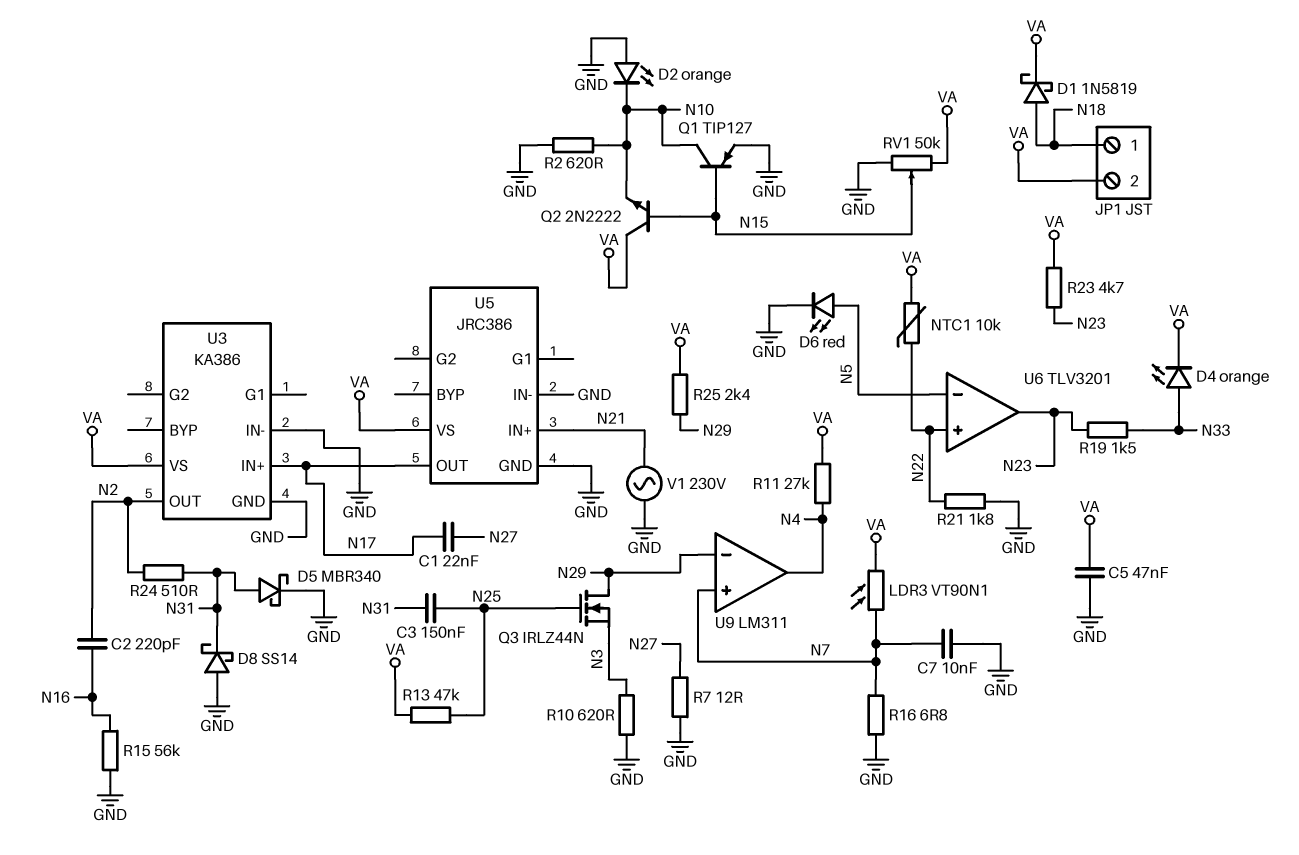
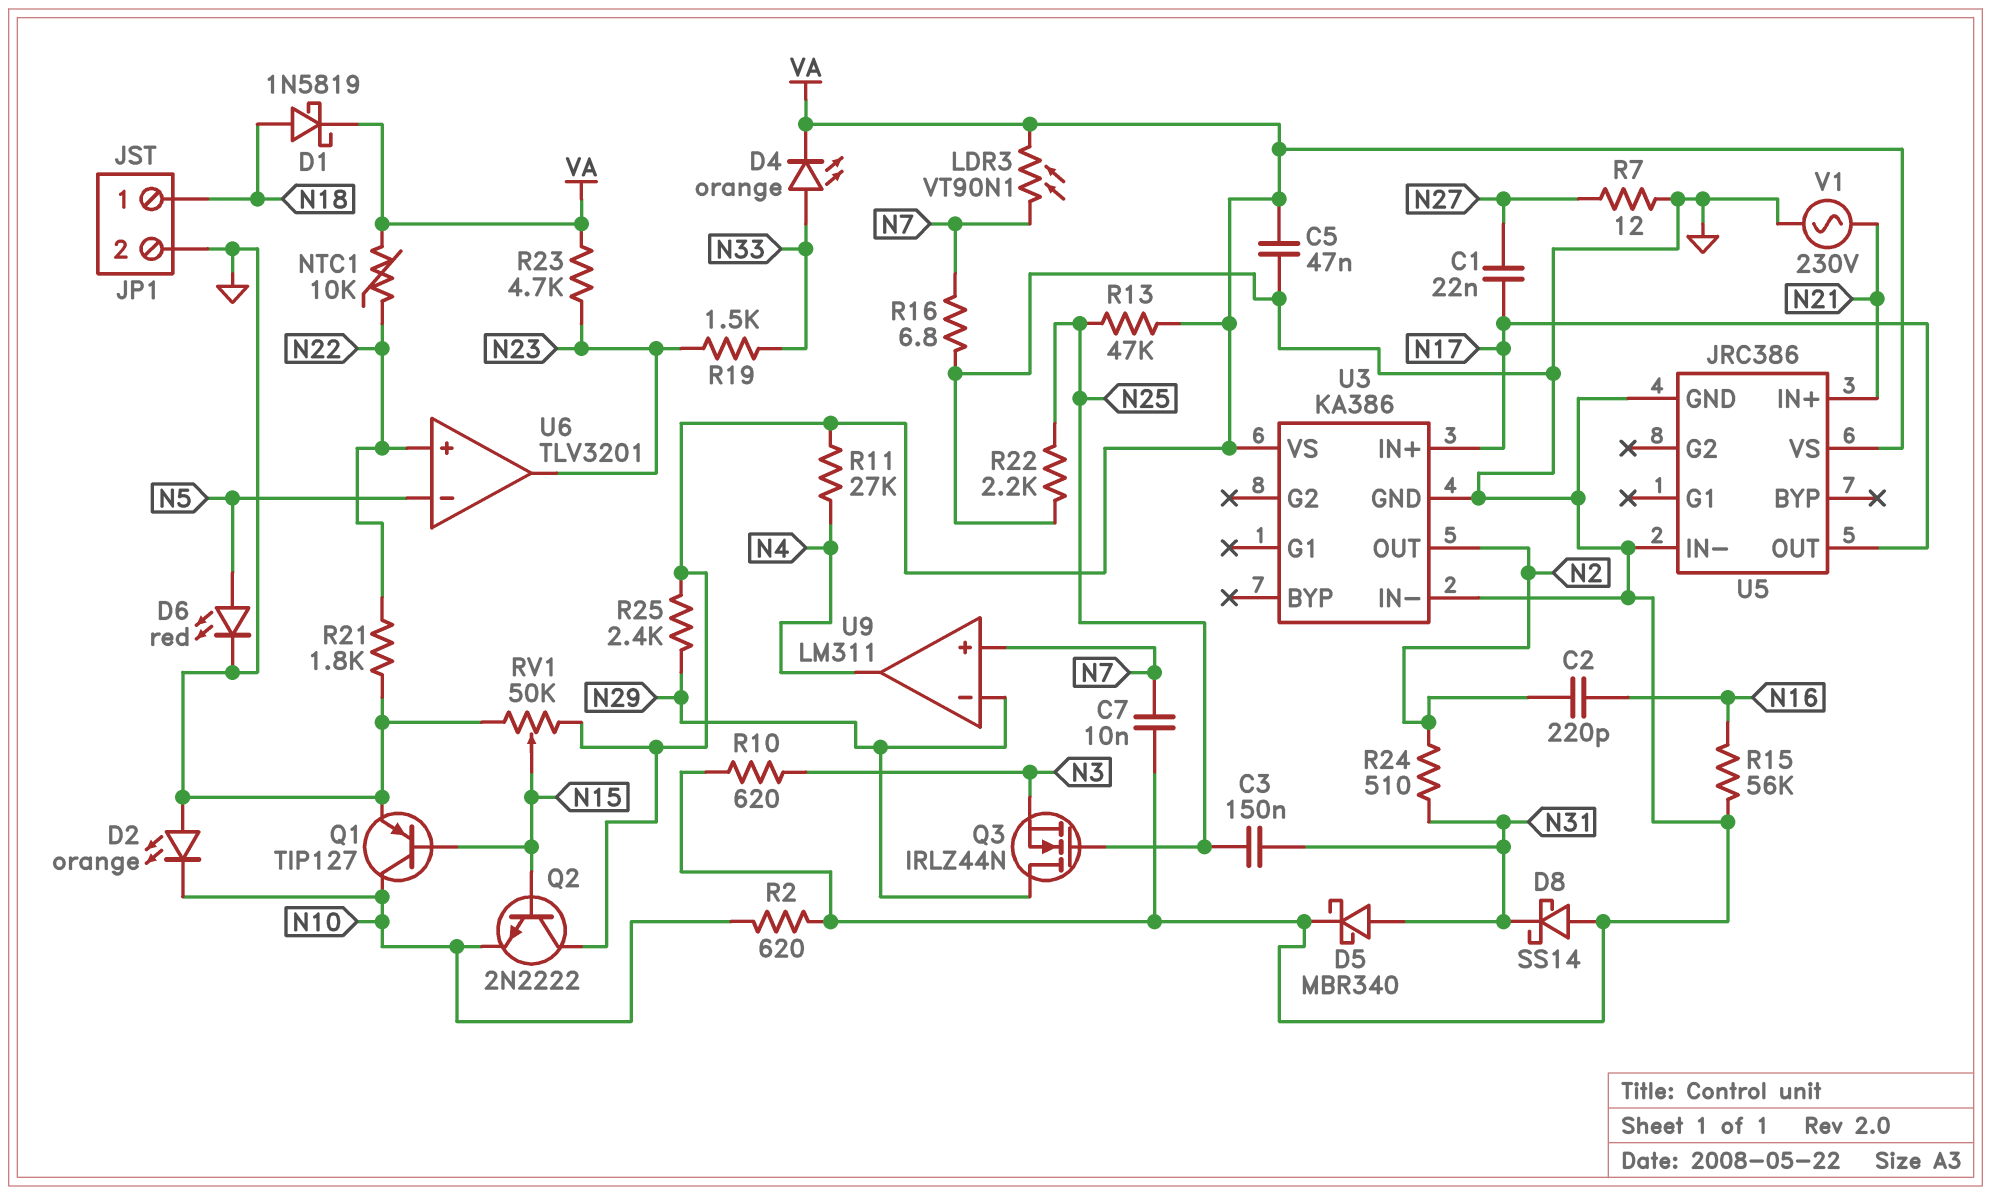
JP1 pin 2: VA -> GND
R22: none -> 2.2k (GND, N25)

